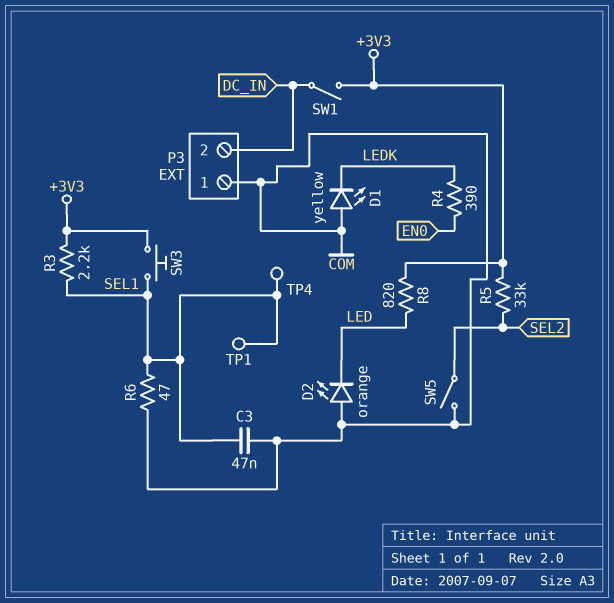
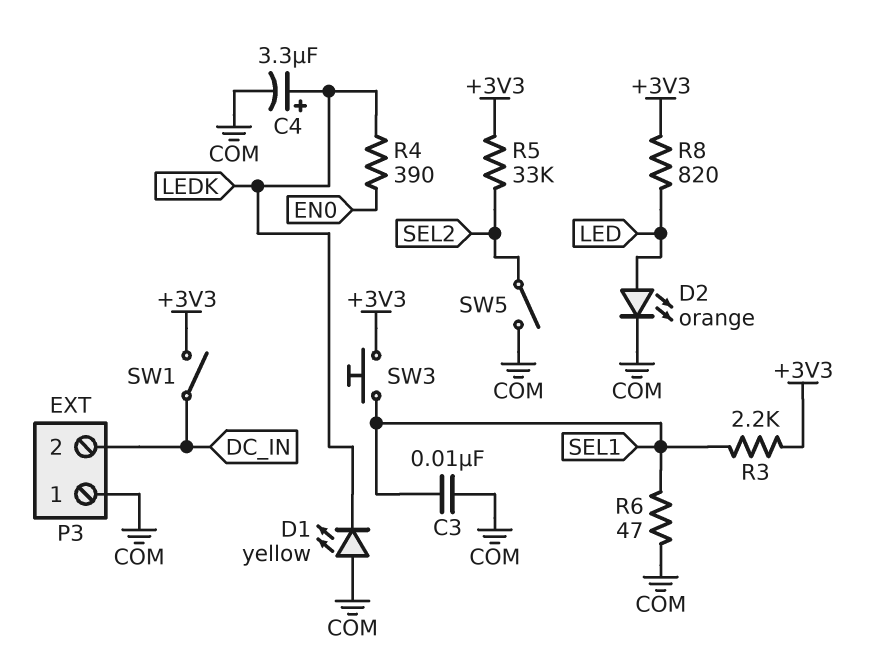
C3: 47nF (COM, SEL1) -> 10nF (COM, SEL1)
C4: none -> 3.3uF (plus LEDK, minus COM)
D2: LED orange (A COM, K LED) -> LED orange (A LED, K COM)
TP1: test point (SEL1) -> none
TP4: test point (SEL1) -> none

